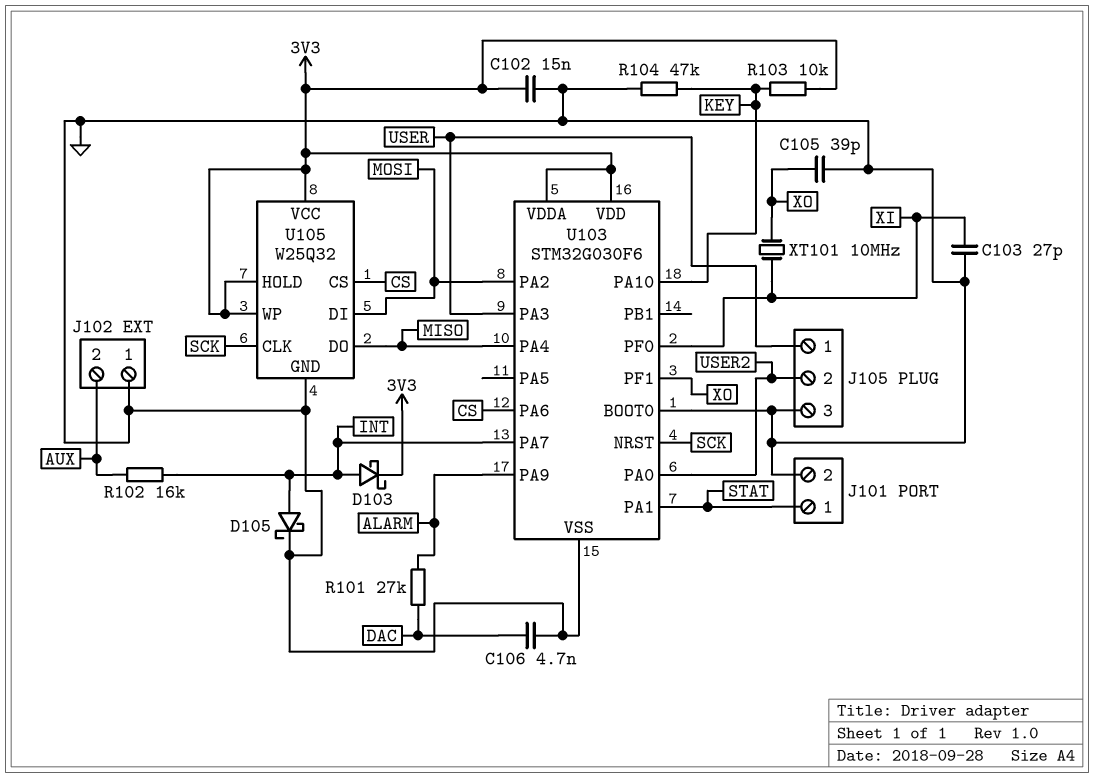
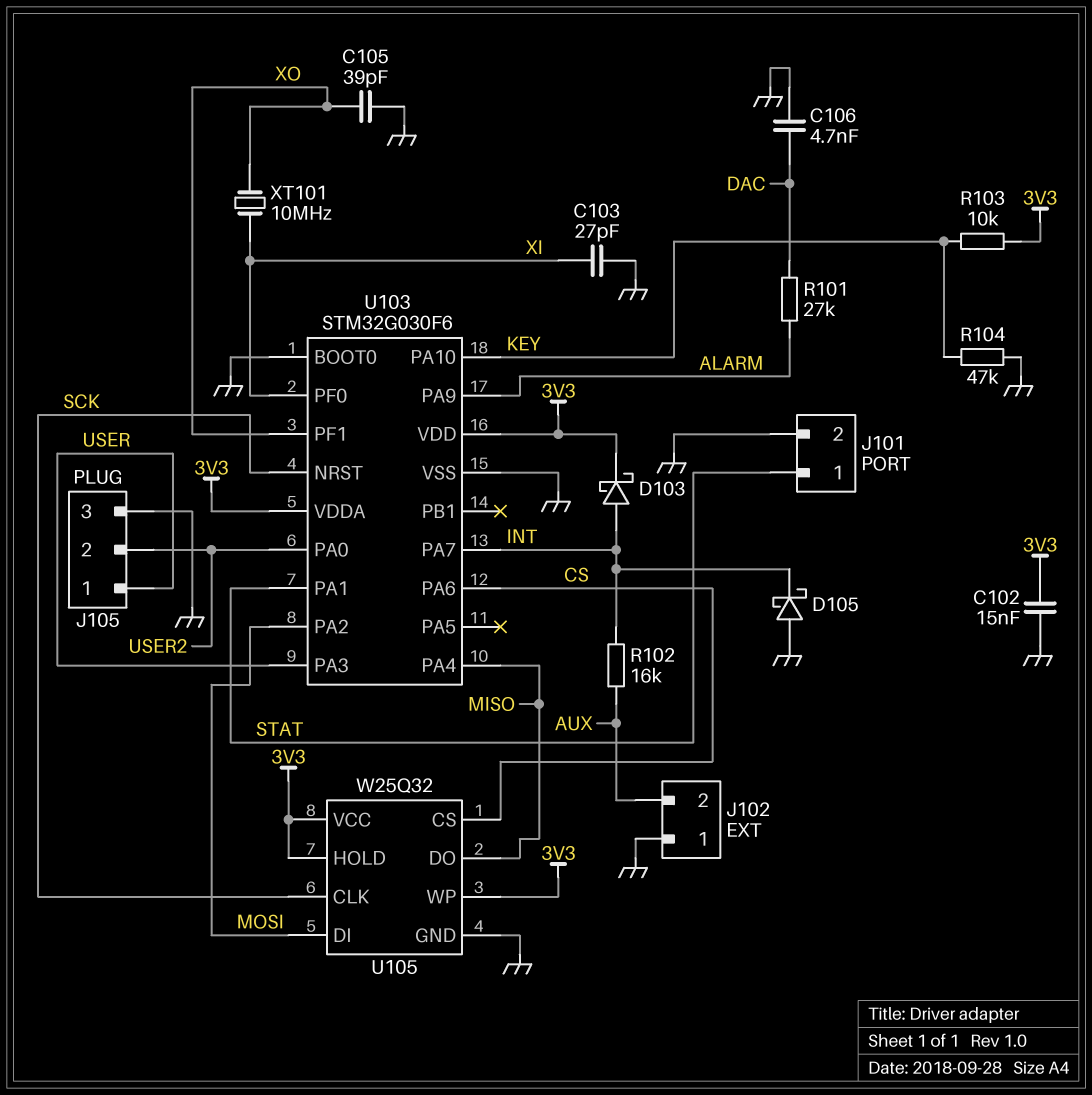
D105: schottky (A INT, K GND) -> schottky (A GND, K INT)

